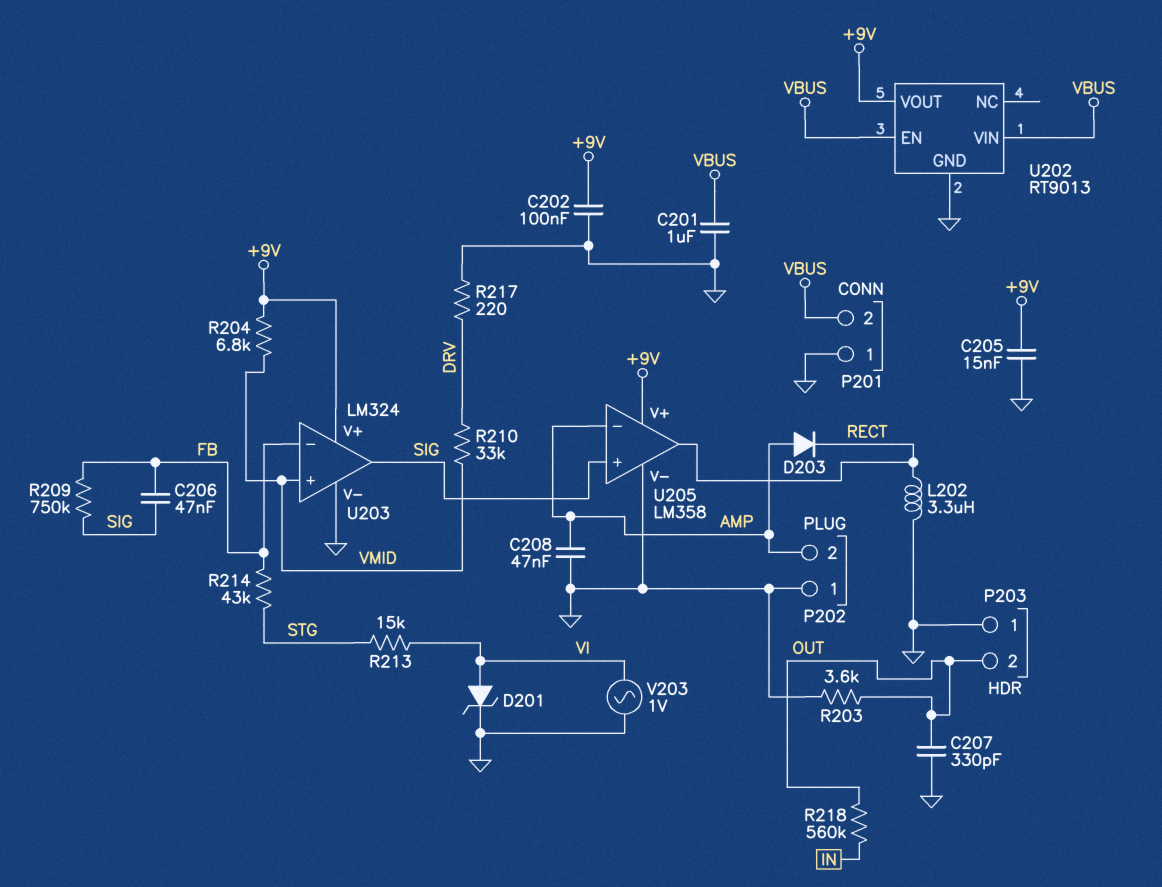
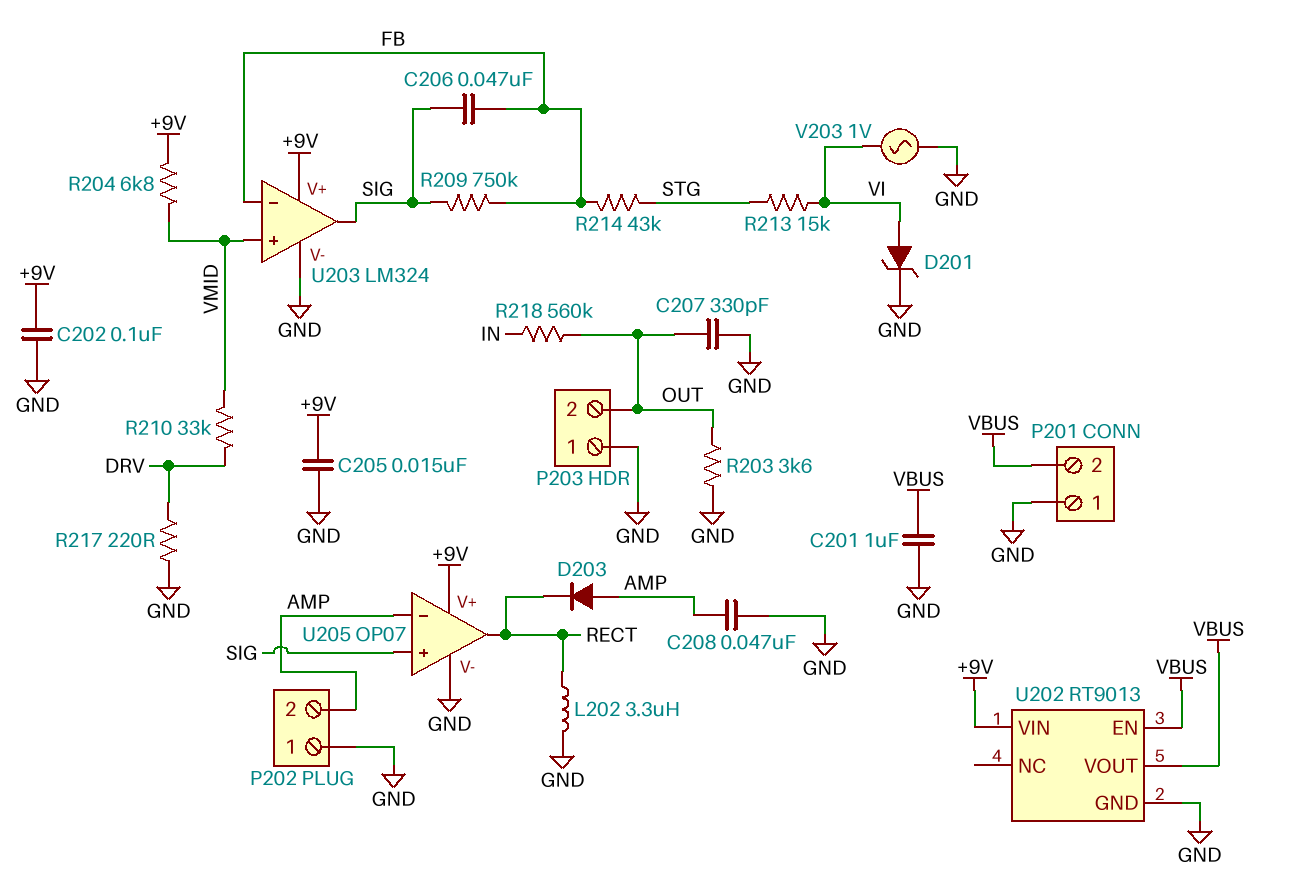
U202 pin VIN: VBUS -> +9V
U202 pin VOUT: +9V -> VBUS
U205: LM358 -> OP07

